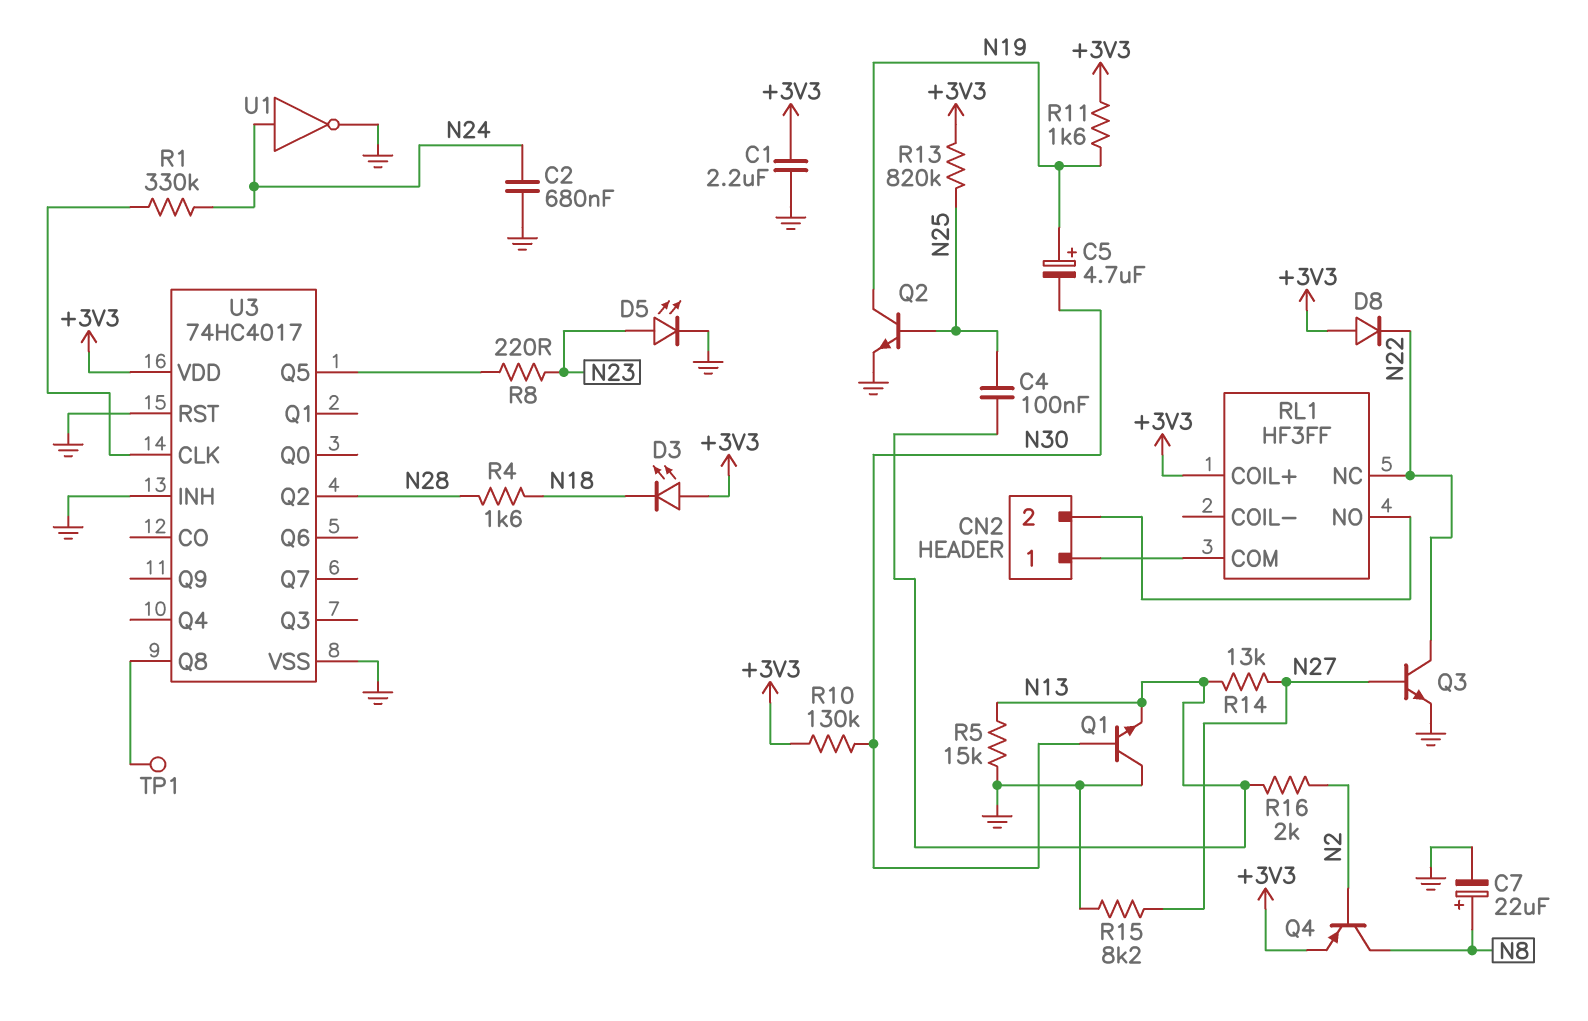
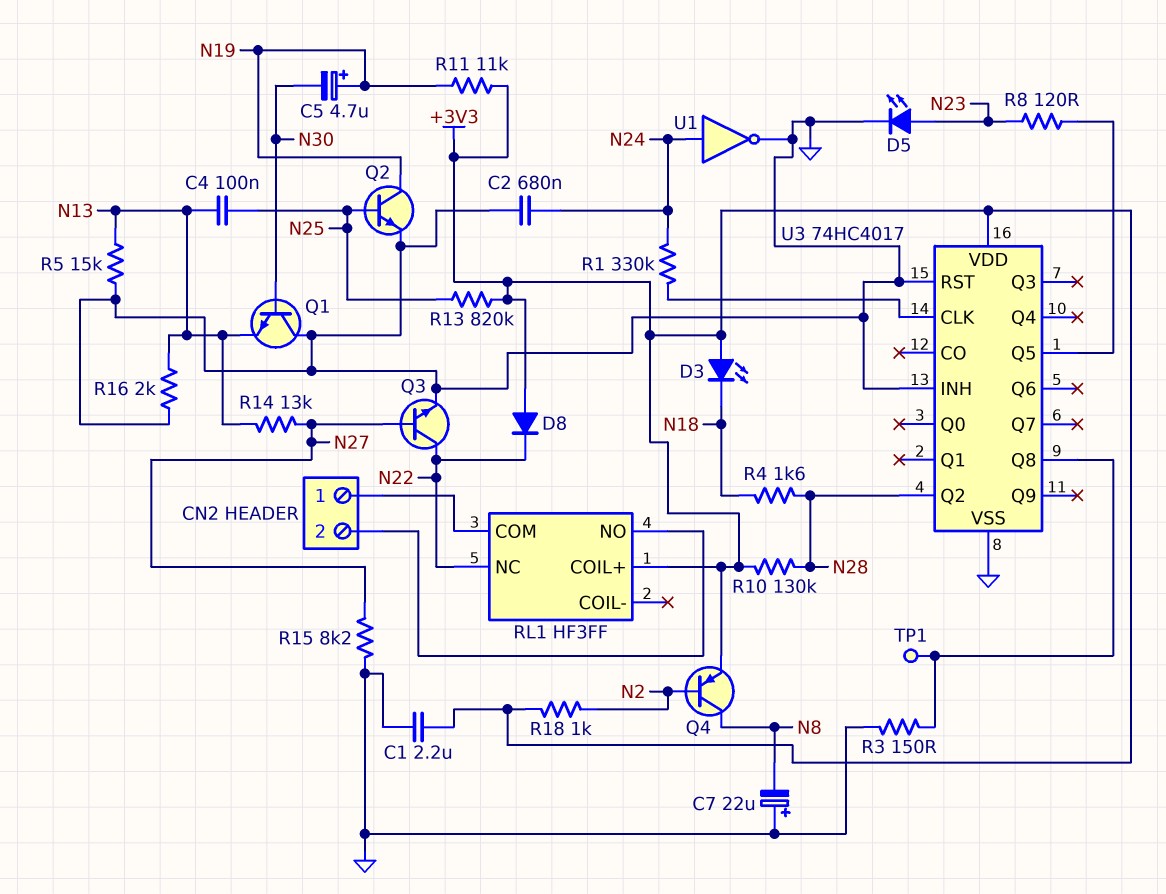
C7: 22uF (plus N8, minus GND) -> 22uF (plus GND, minus N8)
R3: none -> 150 (GND, U3/Q8)
R8: 220 (N23, U3/Q5) -> 120 (N23, U3/Q5)
R10: 130k (+3V3, N30) -> 130k (+3V3, N28)
R11: 1.6k (+3V3, N19) -> 11k (+3V3, N19)
R16: 2k (N2, N13) -> 2k (GND, N13)
R18: none -> 1k (+3V3, N2)

